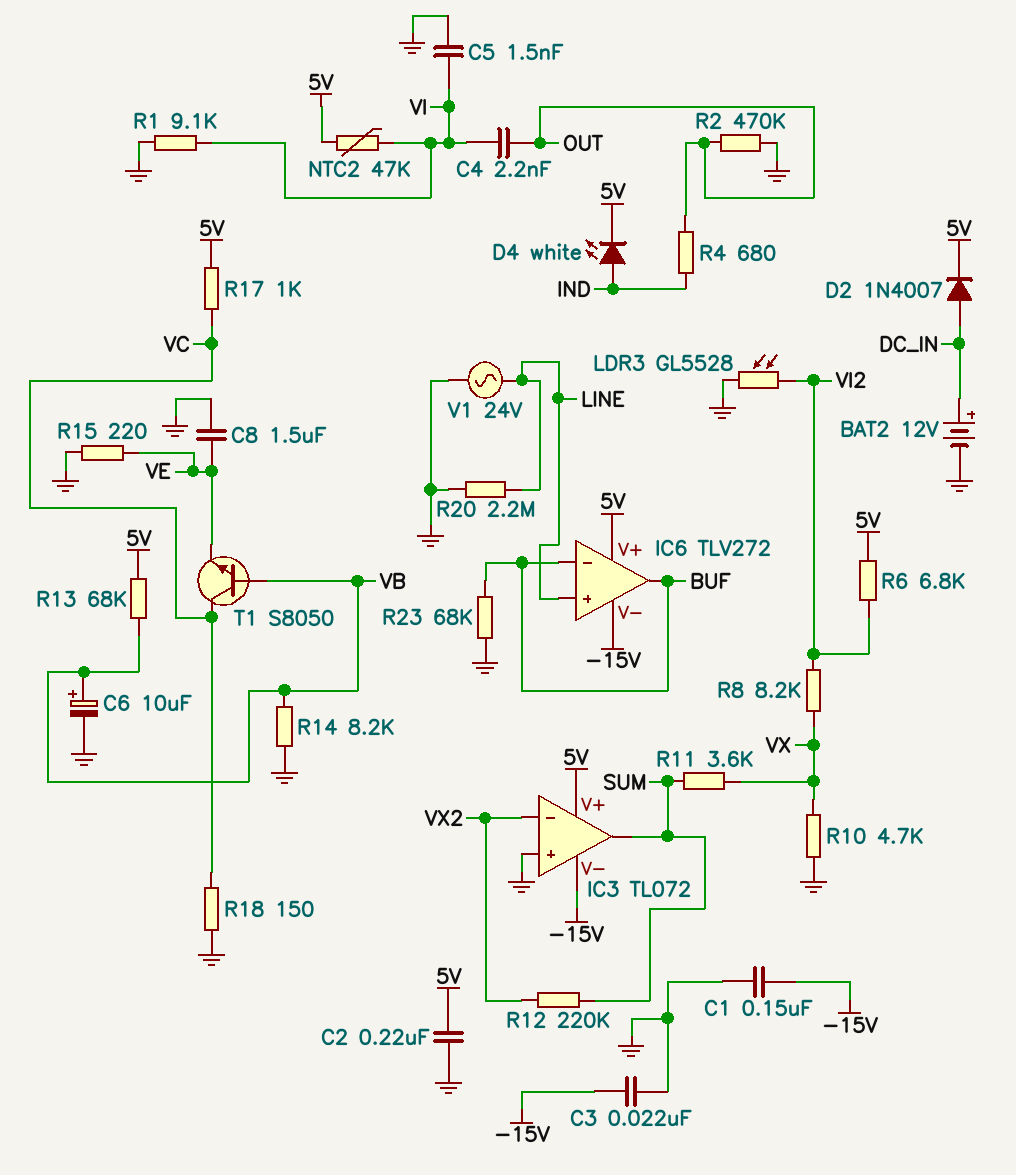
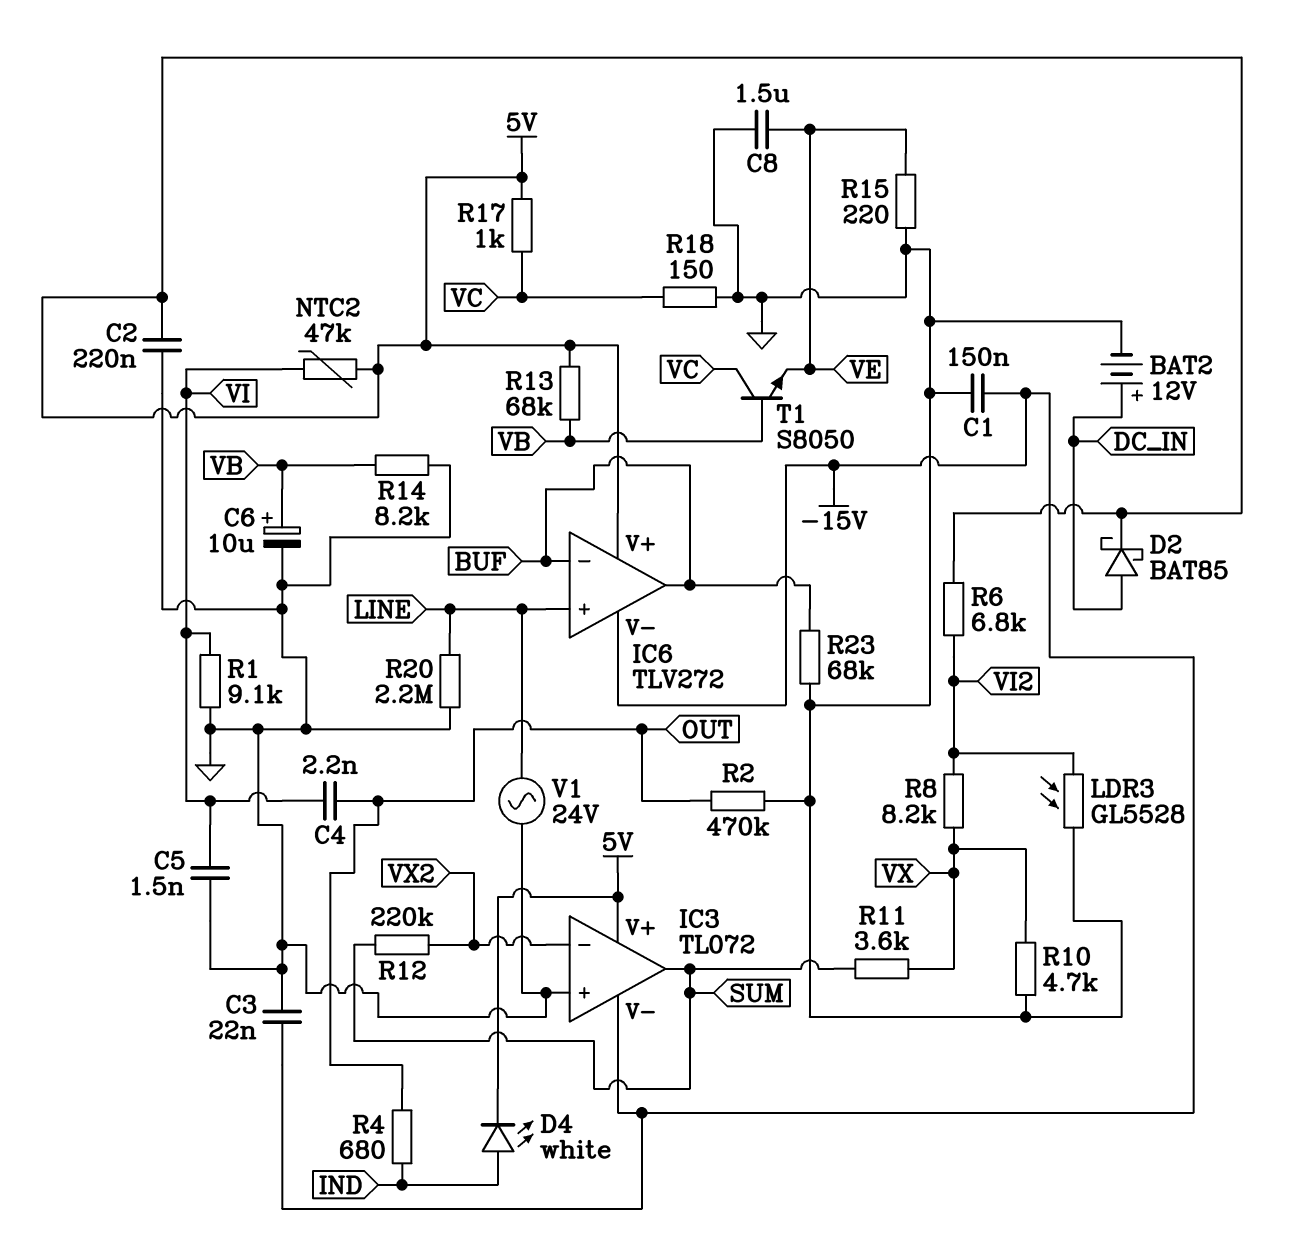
D2: diode 1N4007 (A DC_IN, K 5V) -> schottky BAT85 (A DC_IN, K 5V)

